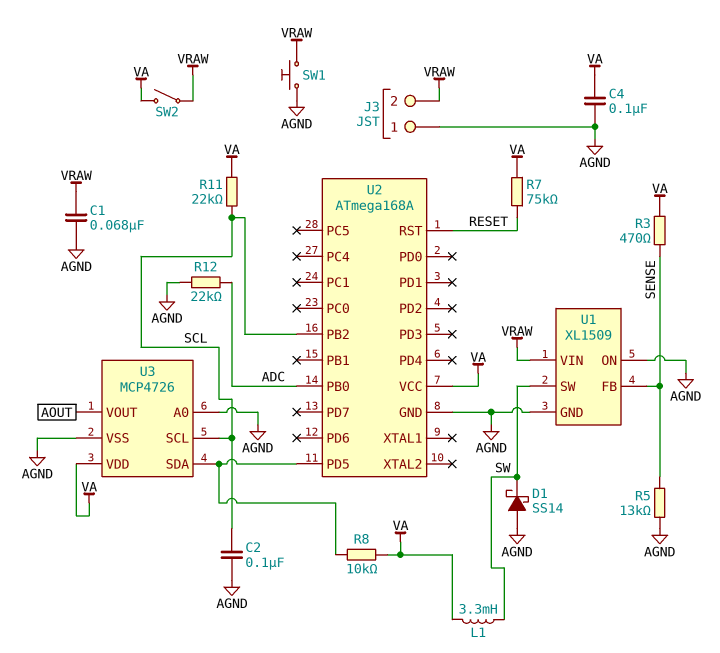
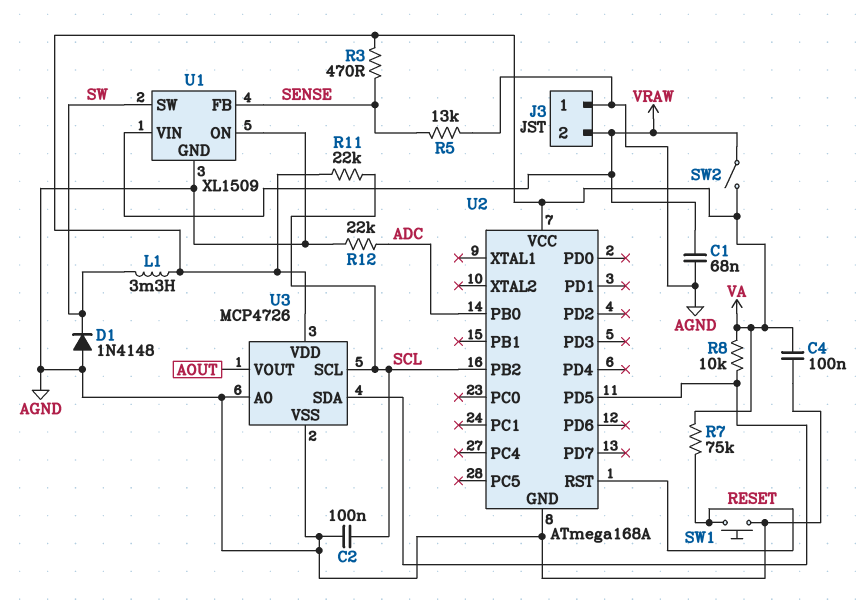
D1: schottky SS14 (A AGND, K SW) -> diode 1N4148 (A AGND, K SW)
SW1: button (AGND, VRAW) -> button (AGND, RESET)

